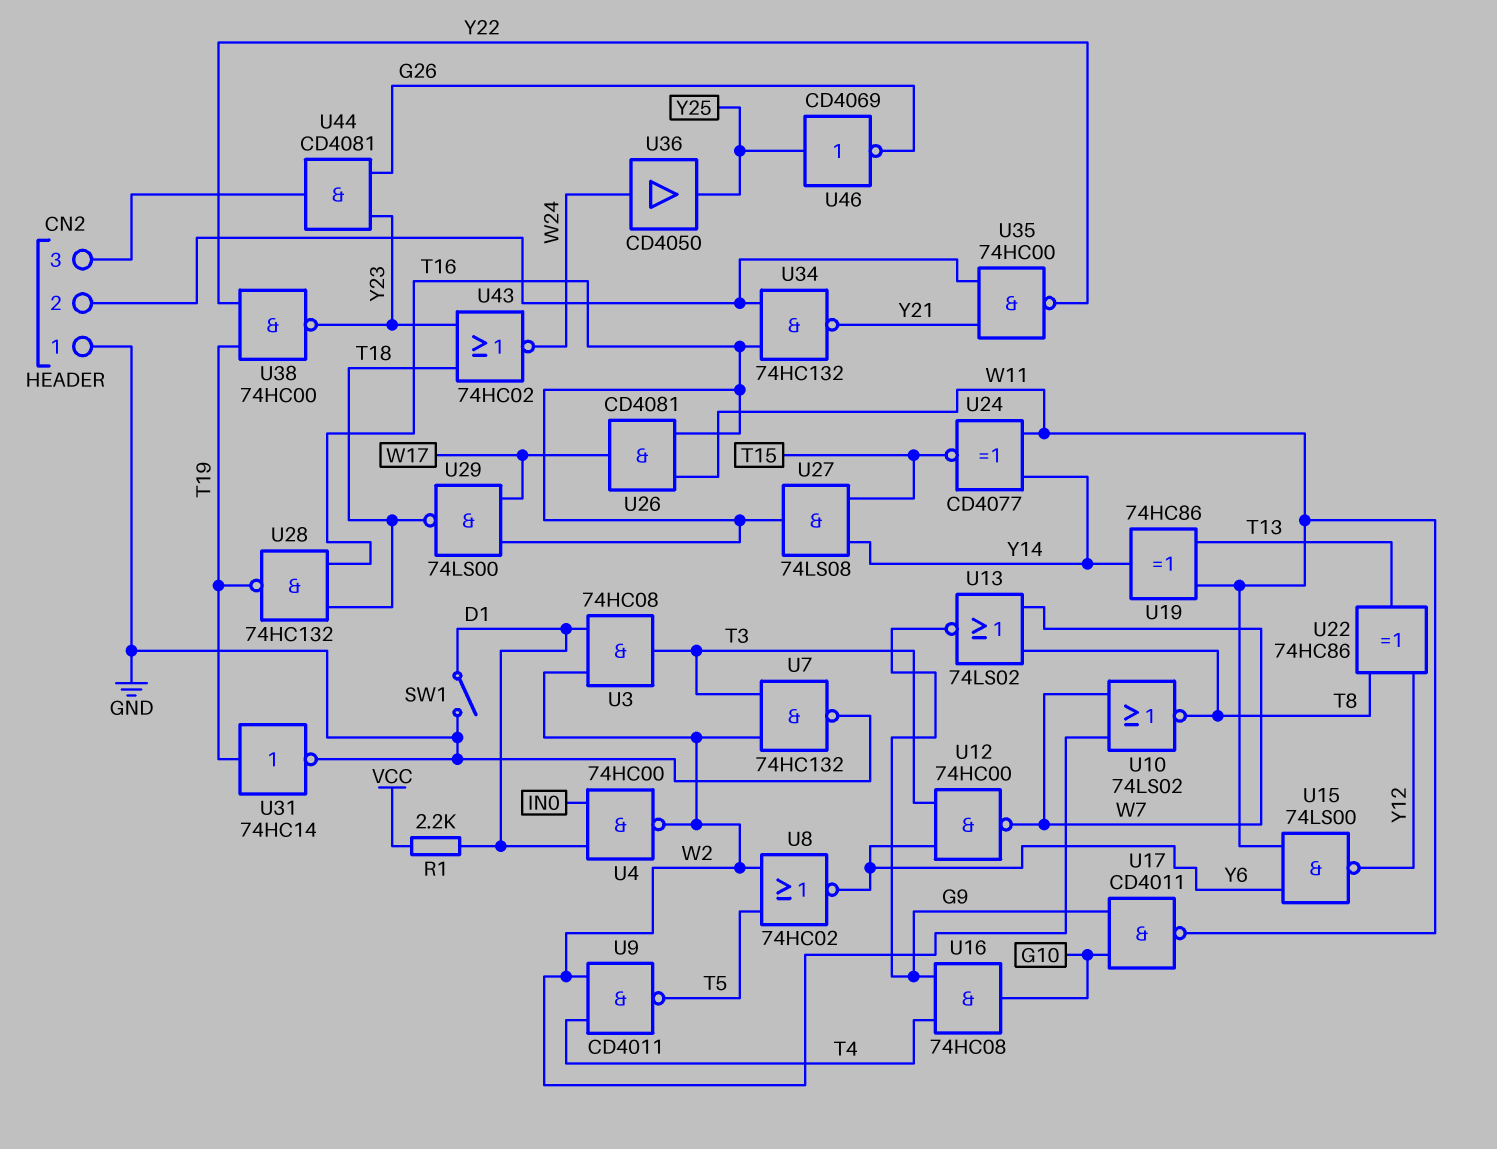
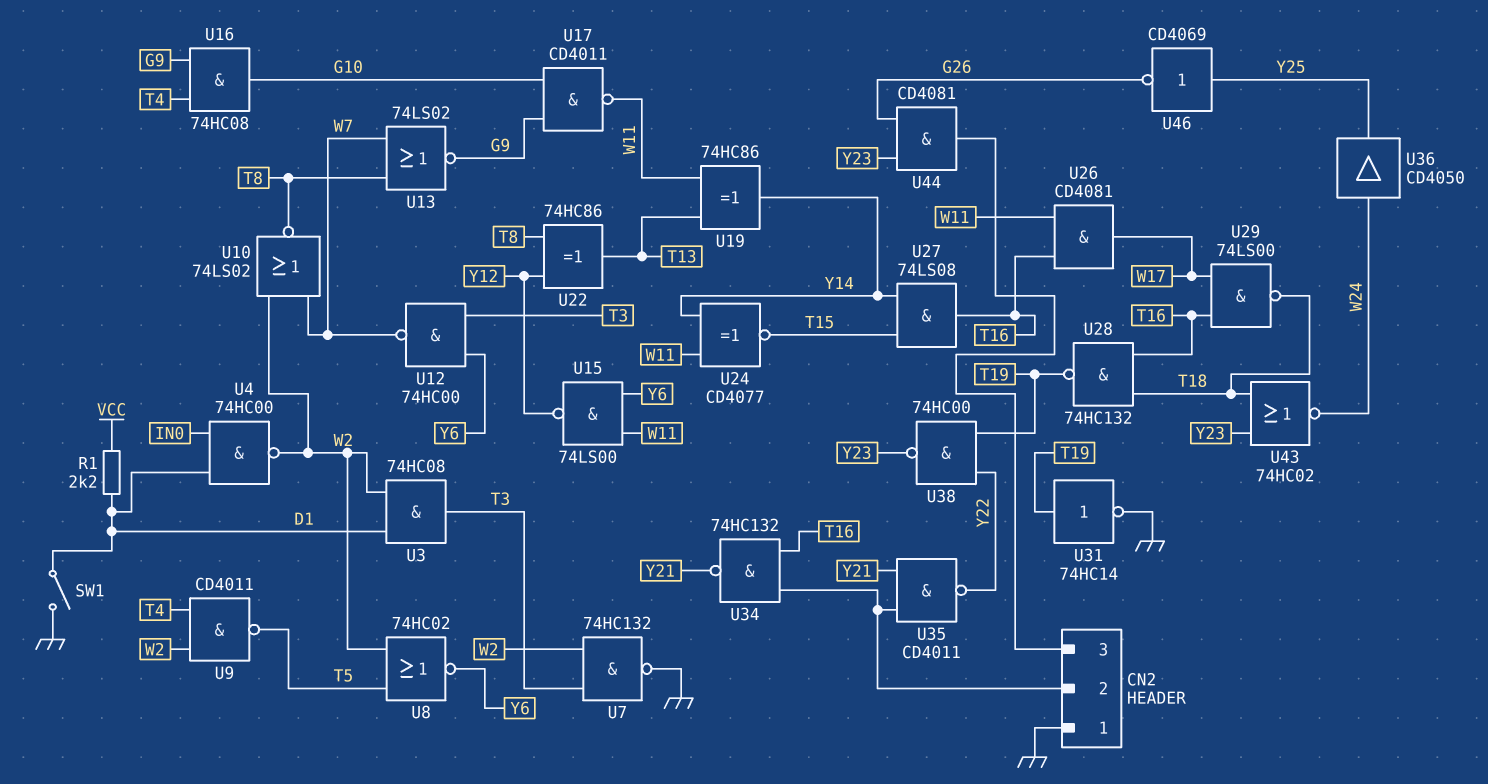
U35: NAND 74HC00 (in CN2/2, in Y21, out Y22) -> NAND CD4011 (in CN2/2, in Y21, out Y22)

